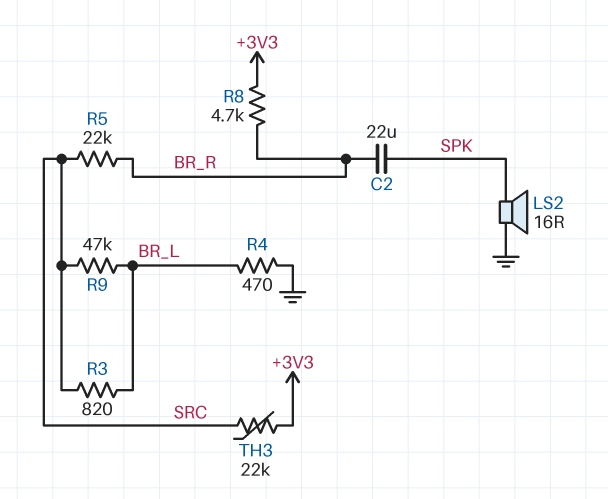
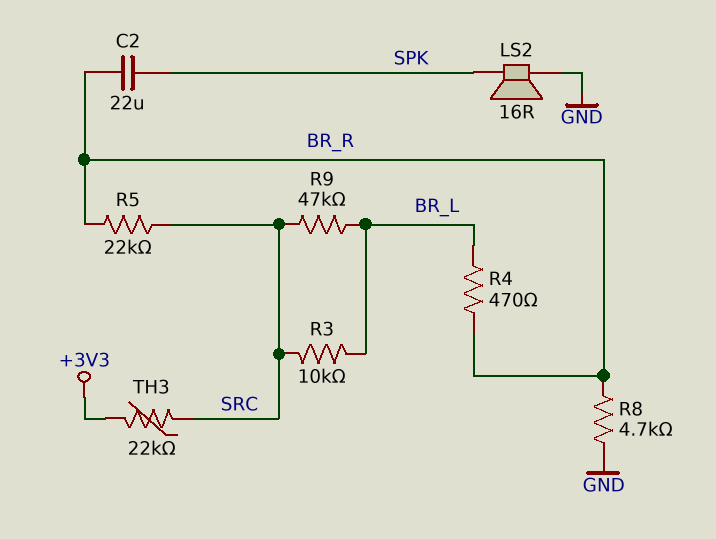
R3: 820 (BR_L, SRC) -> 10k (BR_L, SRC)
R4: 470 (BR_L, GND) -> 470 (BR_L, BR_R)
R8: 4.7k (+3V3, BR_R) -> 4.7k (BR_R, GND)

